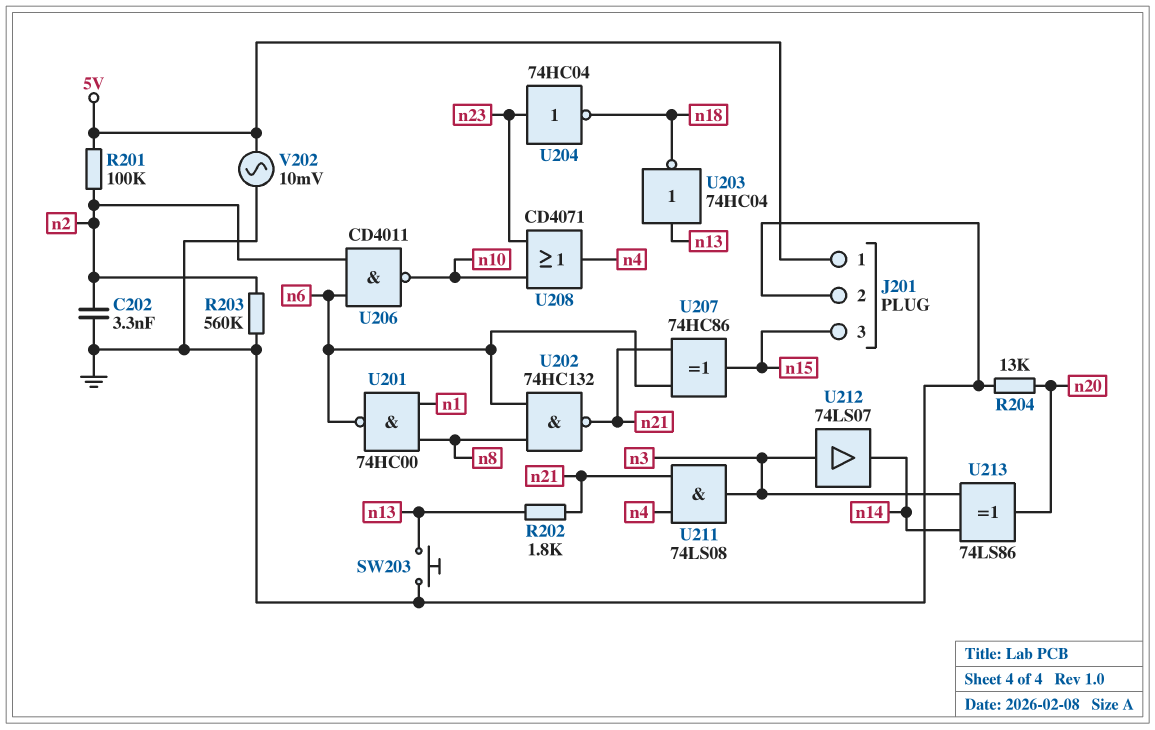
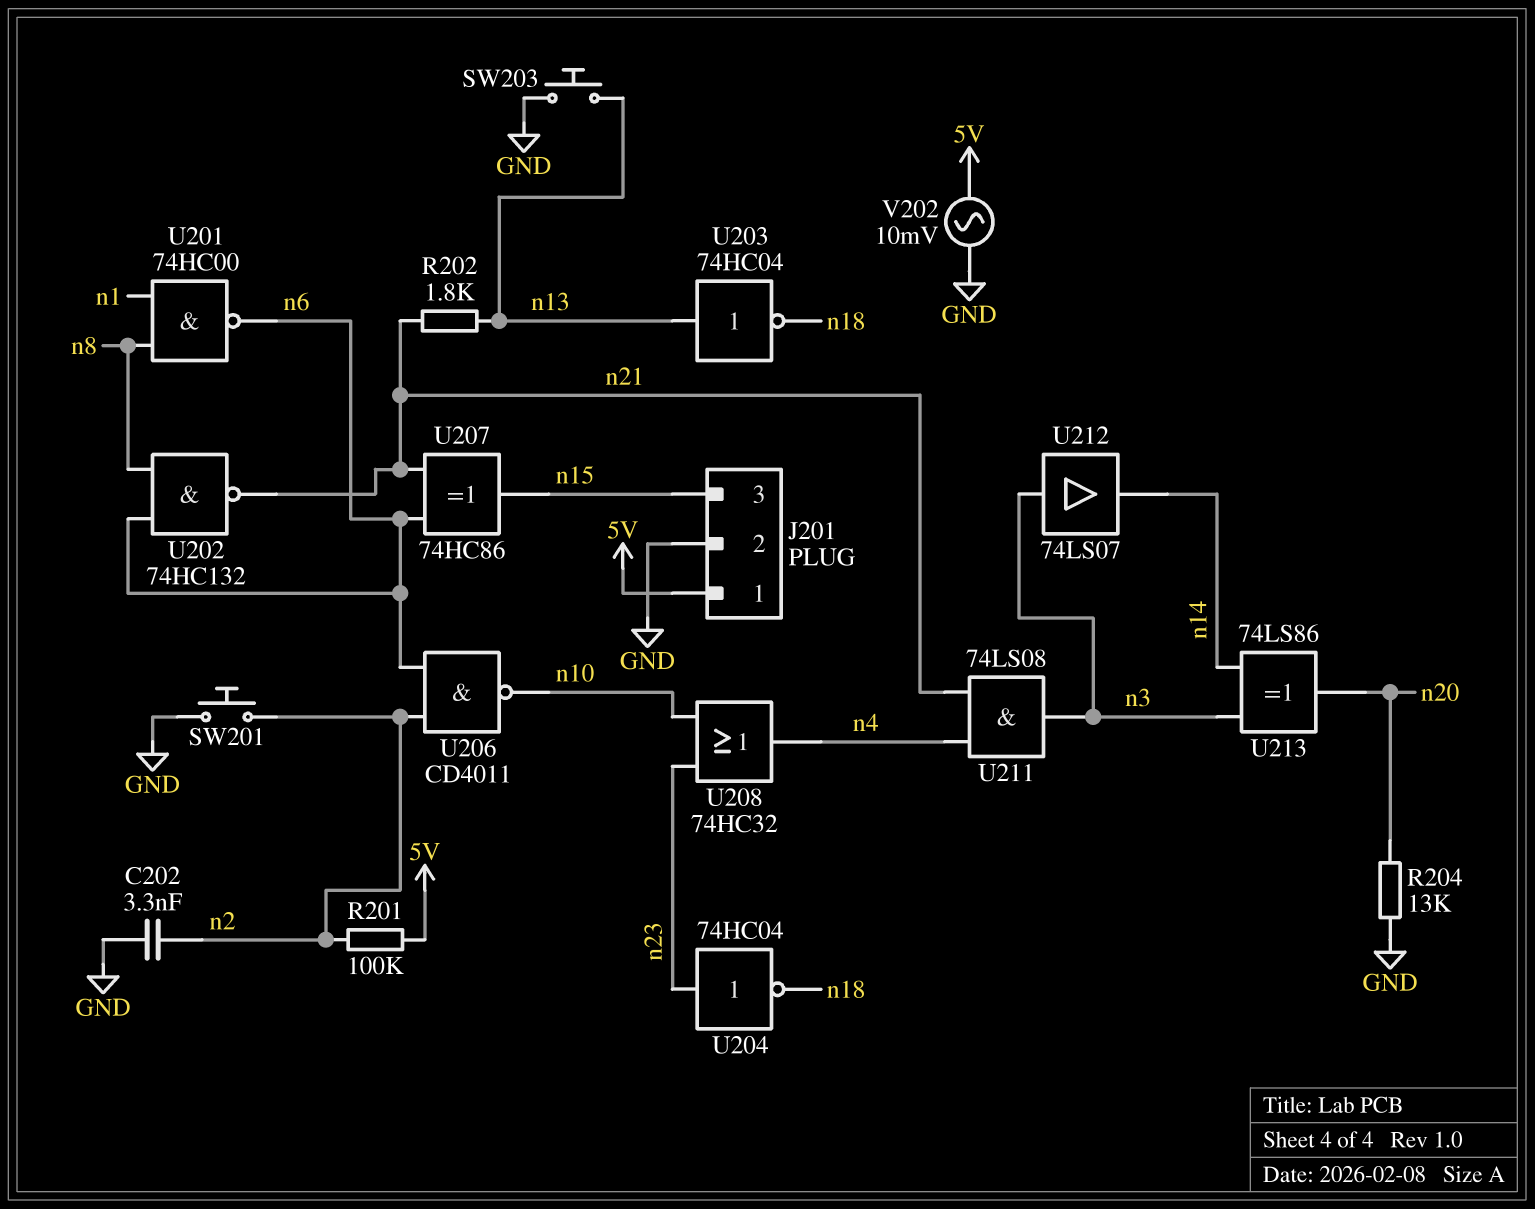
R203: 560k (GND, n2) -> none
SW201: none -> button (GND, n2)
U208: OR CD4071 (in n10, in n23, out n4) -> OR 74HC32 (in n10, in n23, out n4)

